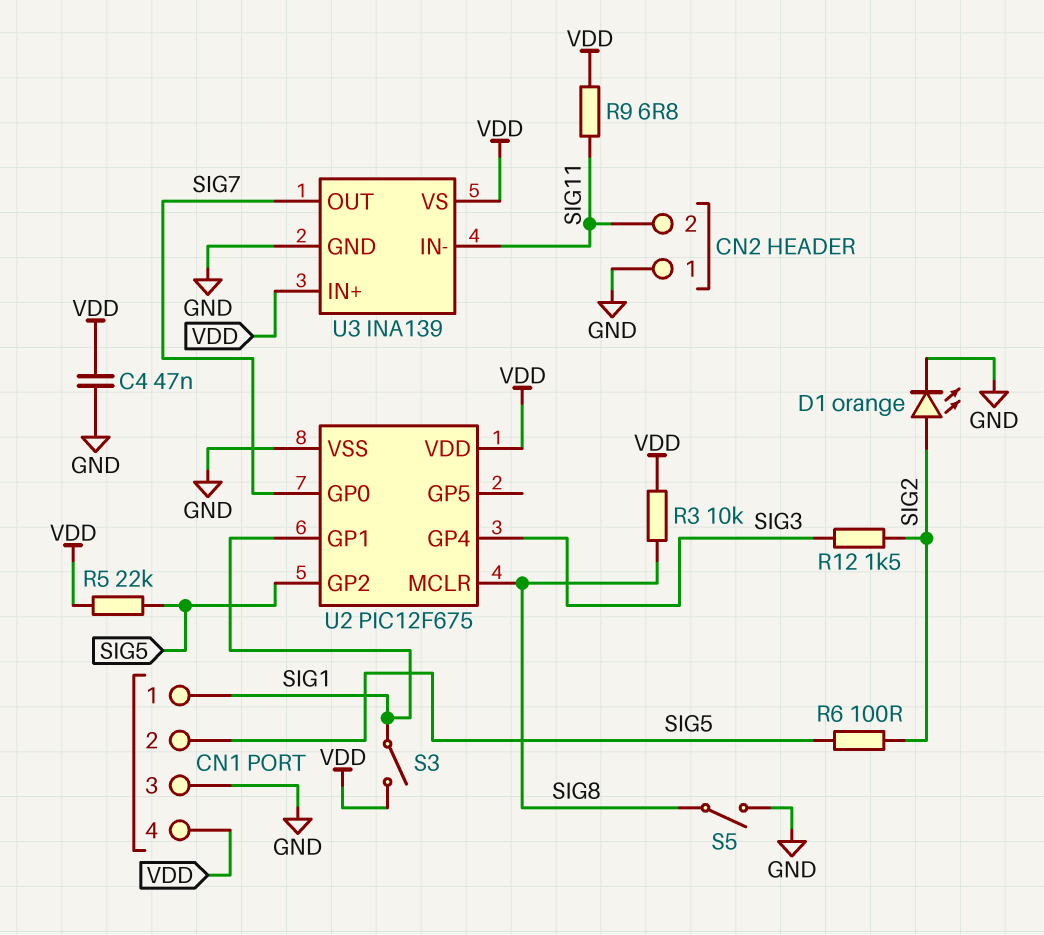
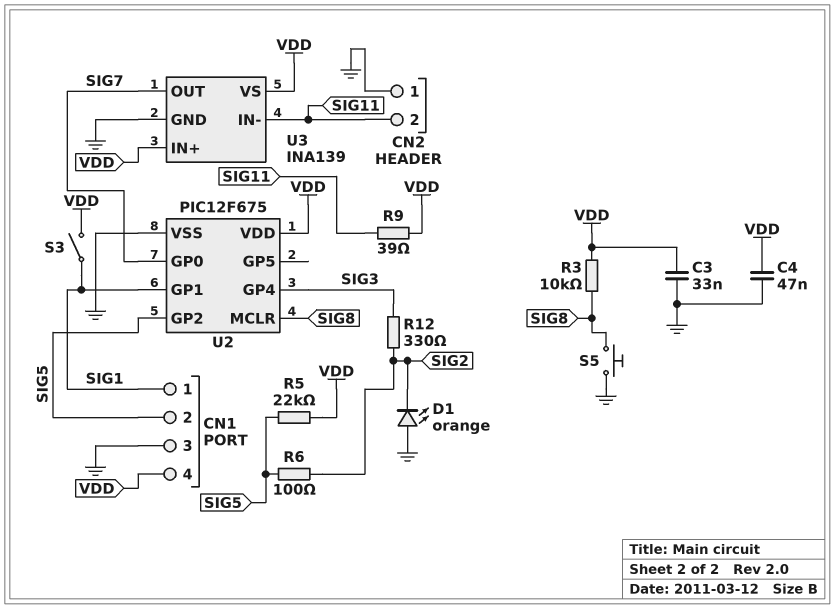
C3: none -> 33nF (GND, VDD)
D1: LED orange (A SIG2, K GND) -> LED orange (A GND, K SIG2)
R9: 6.8 (SIG11, VDD) -> 39 (SIG11, VDD)
R12: 1.5k (SIG2, SIG3) -> 330 (SIG2, SIG3)
S5: switch (GND, SIG8) -> button (GND, SIG8)

